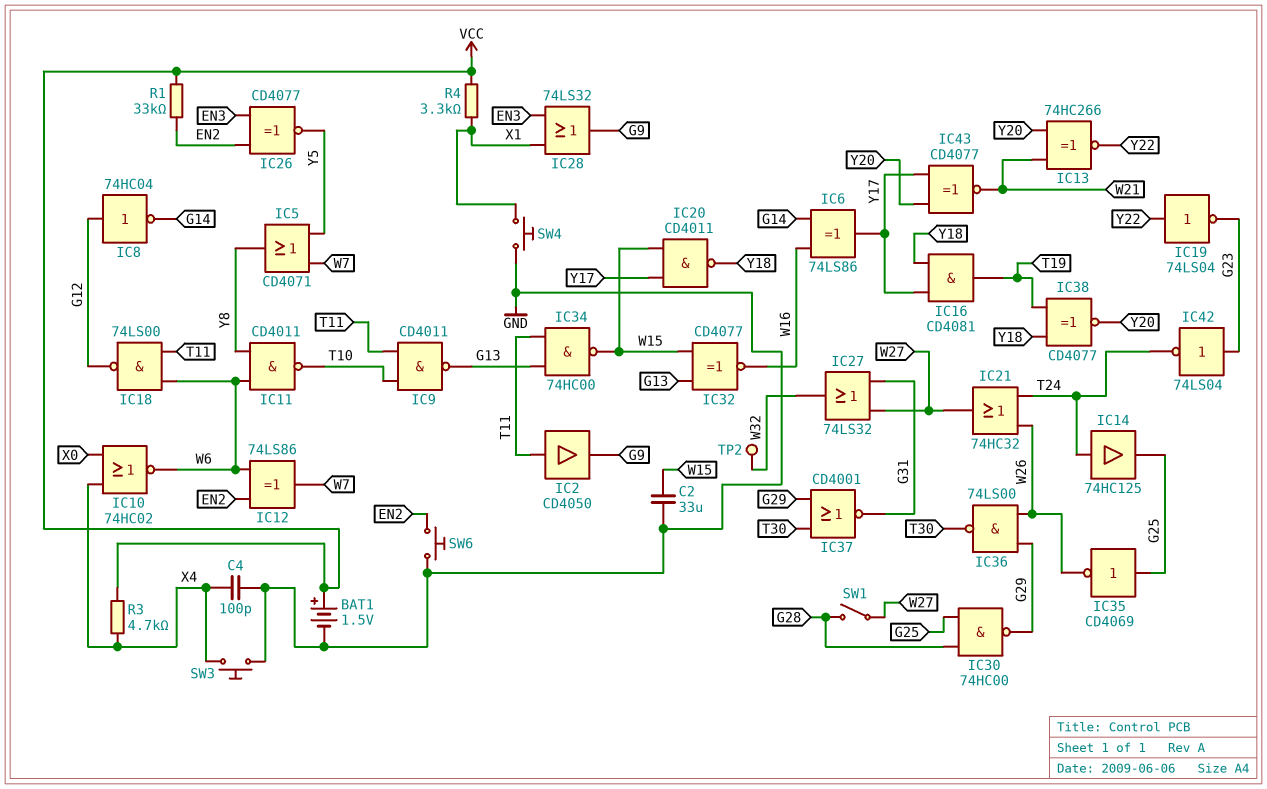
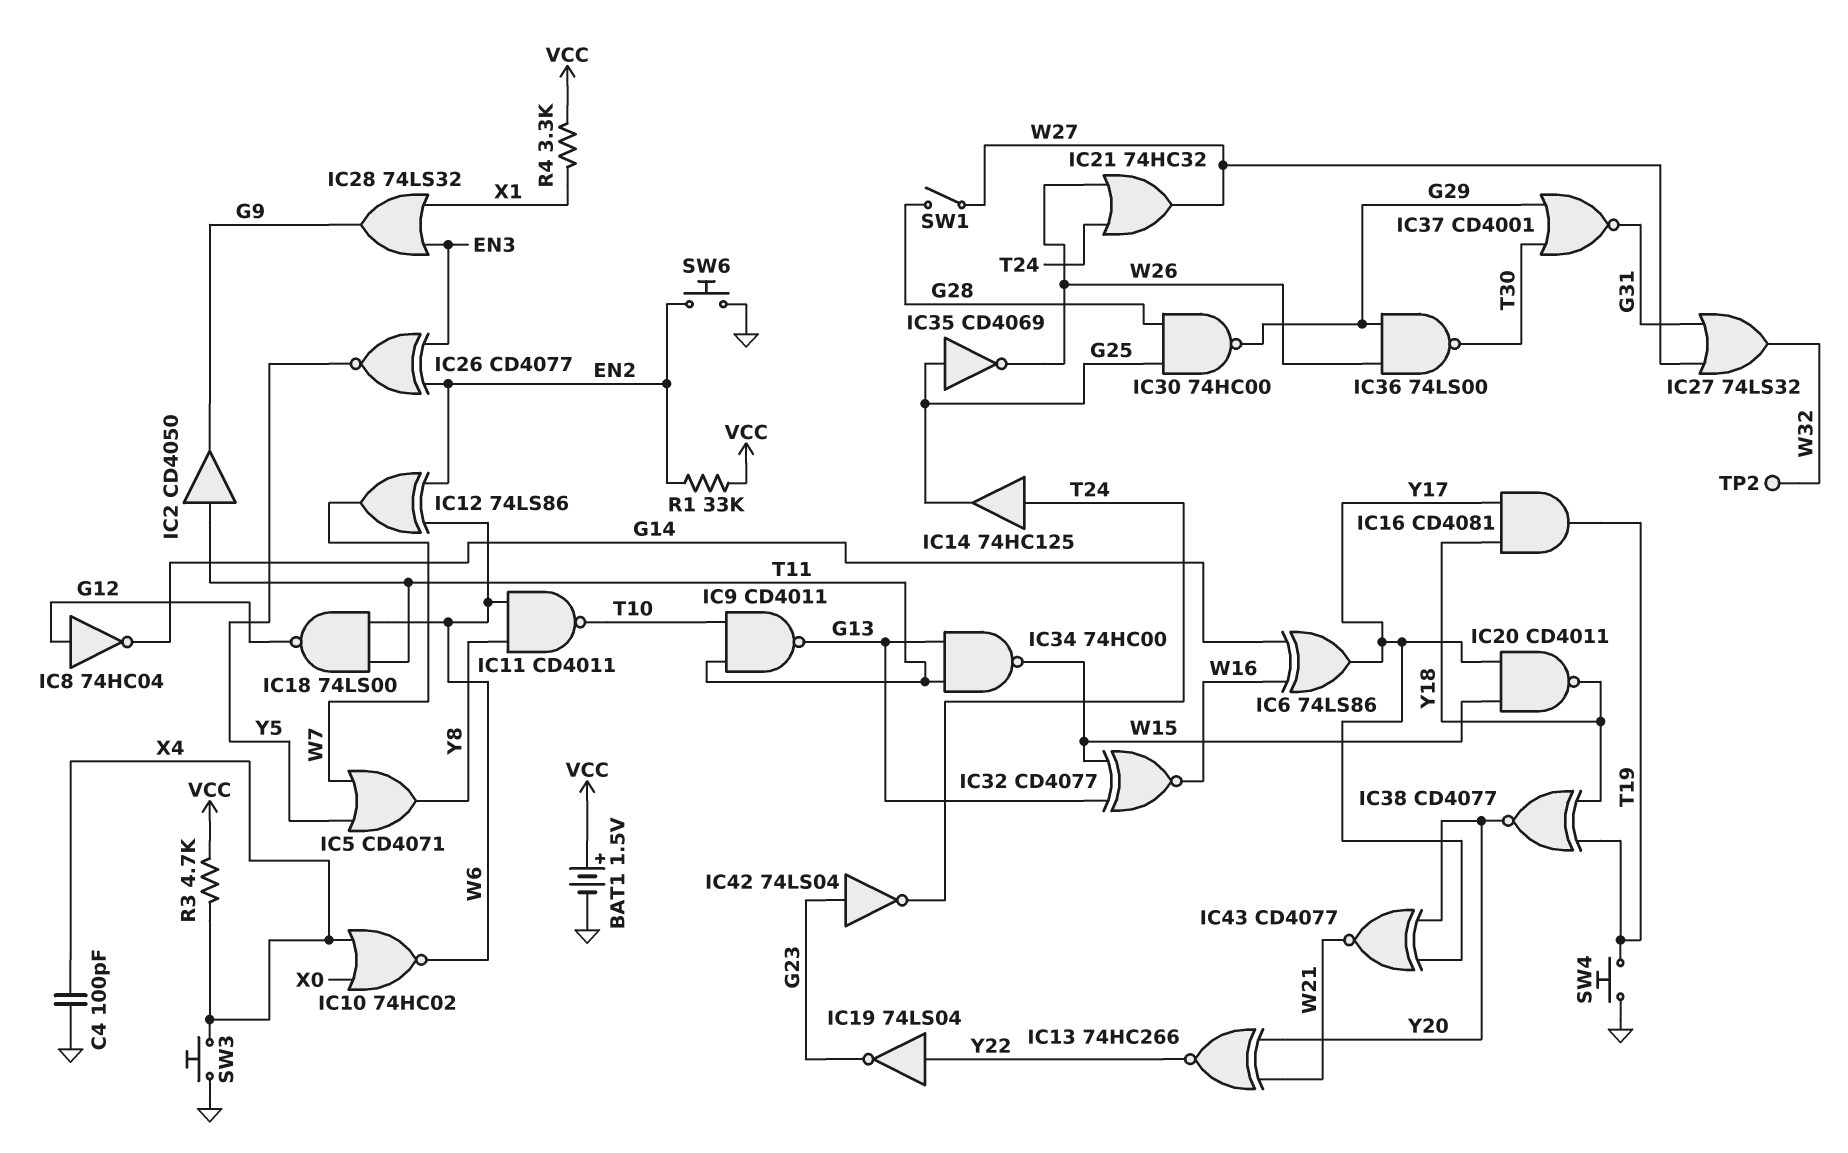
C2: 33uF (GND, W15) -> none
SW4: button (GND, X1) -> button (GND, T19)

